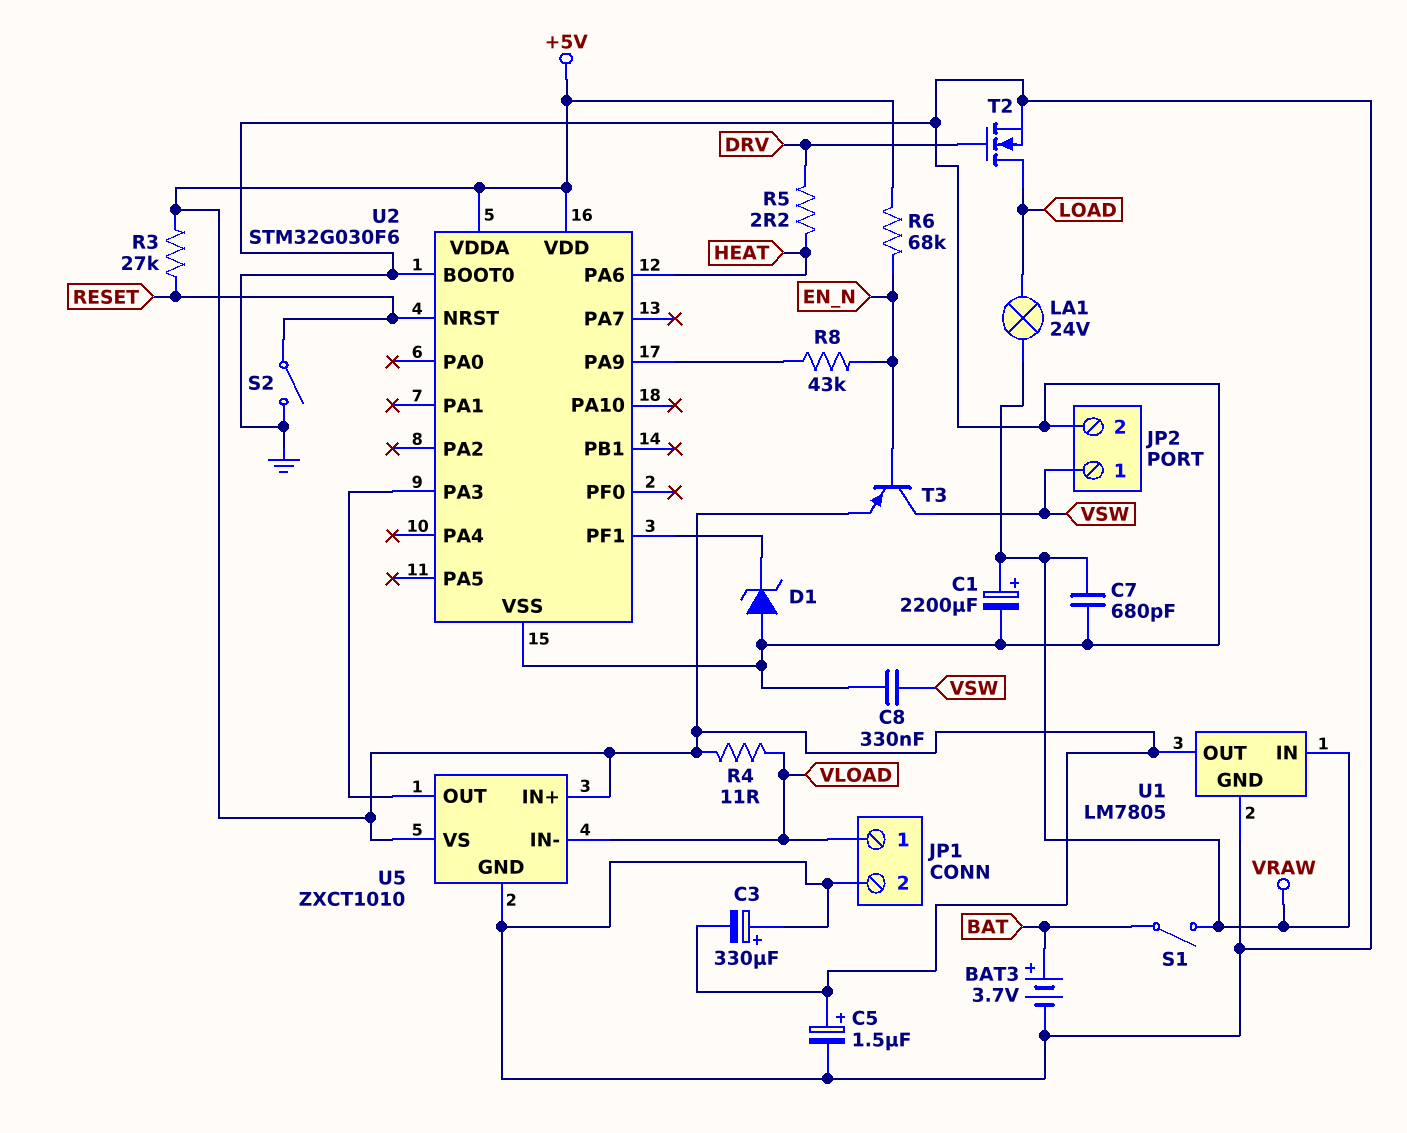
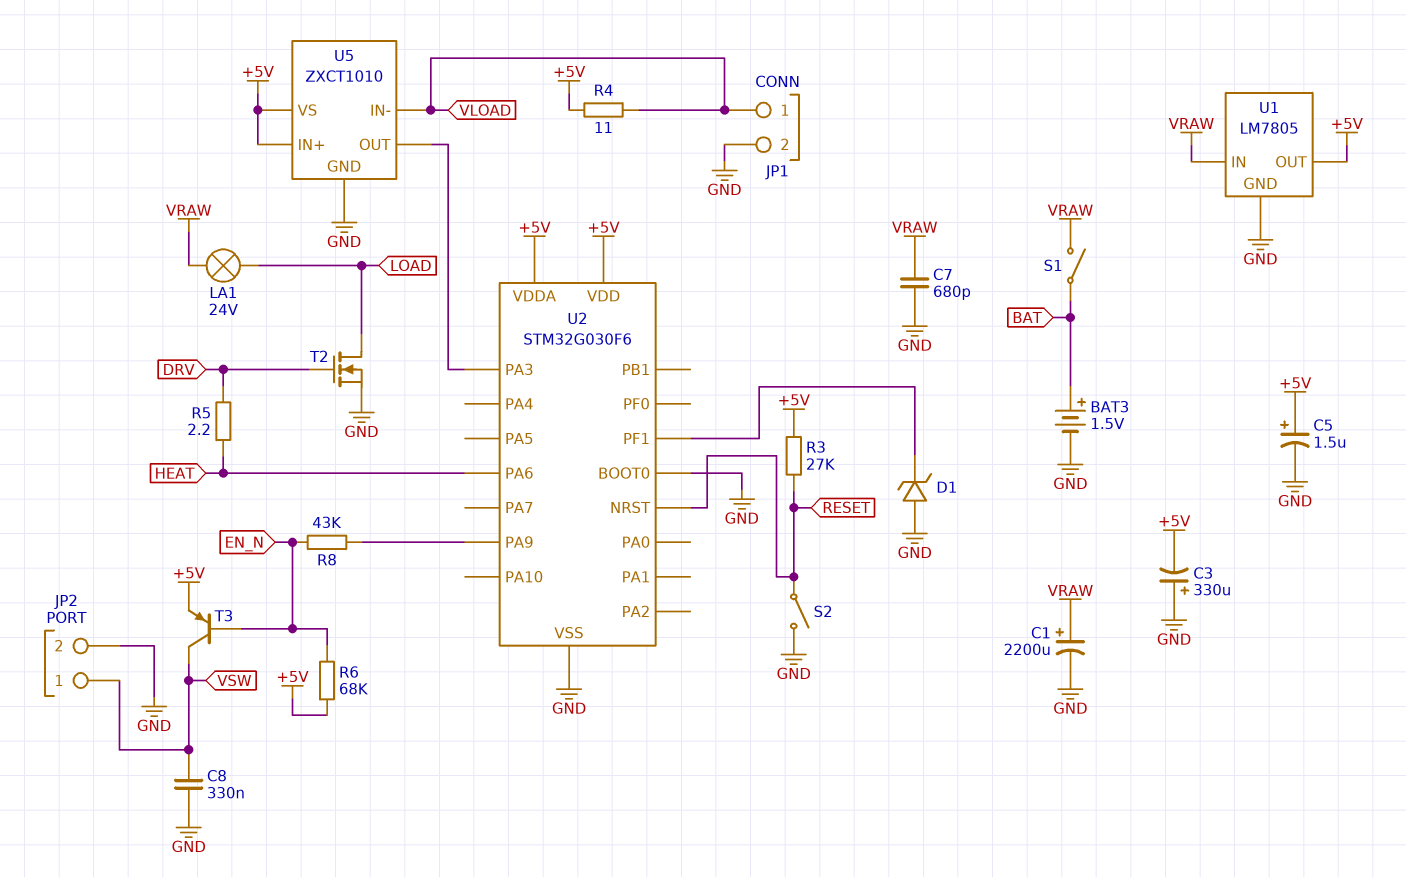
BAT3: 3.7V (plus BAT, minus GND) -> 1.5V (plus BAT, minus GND)

